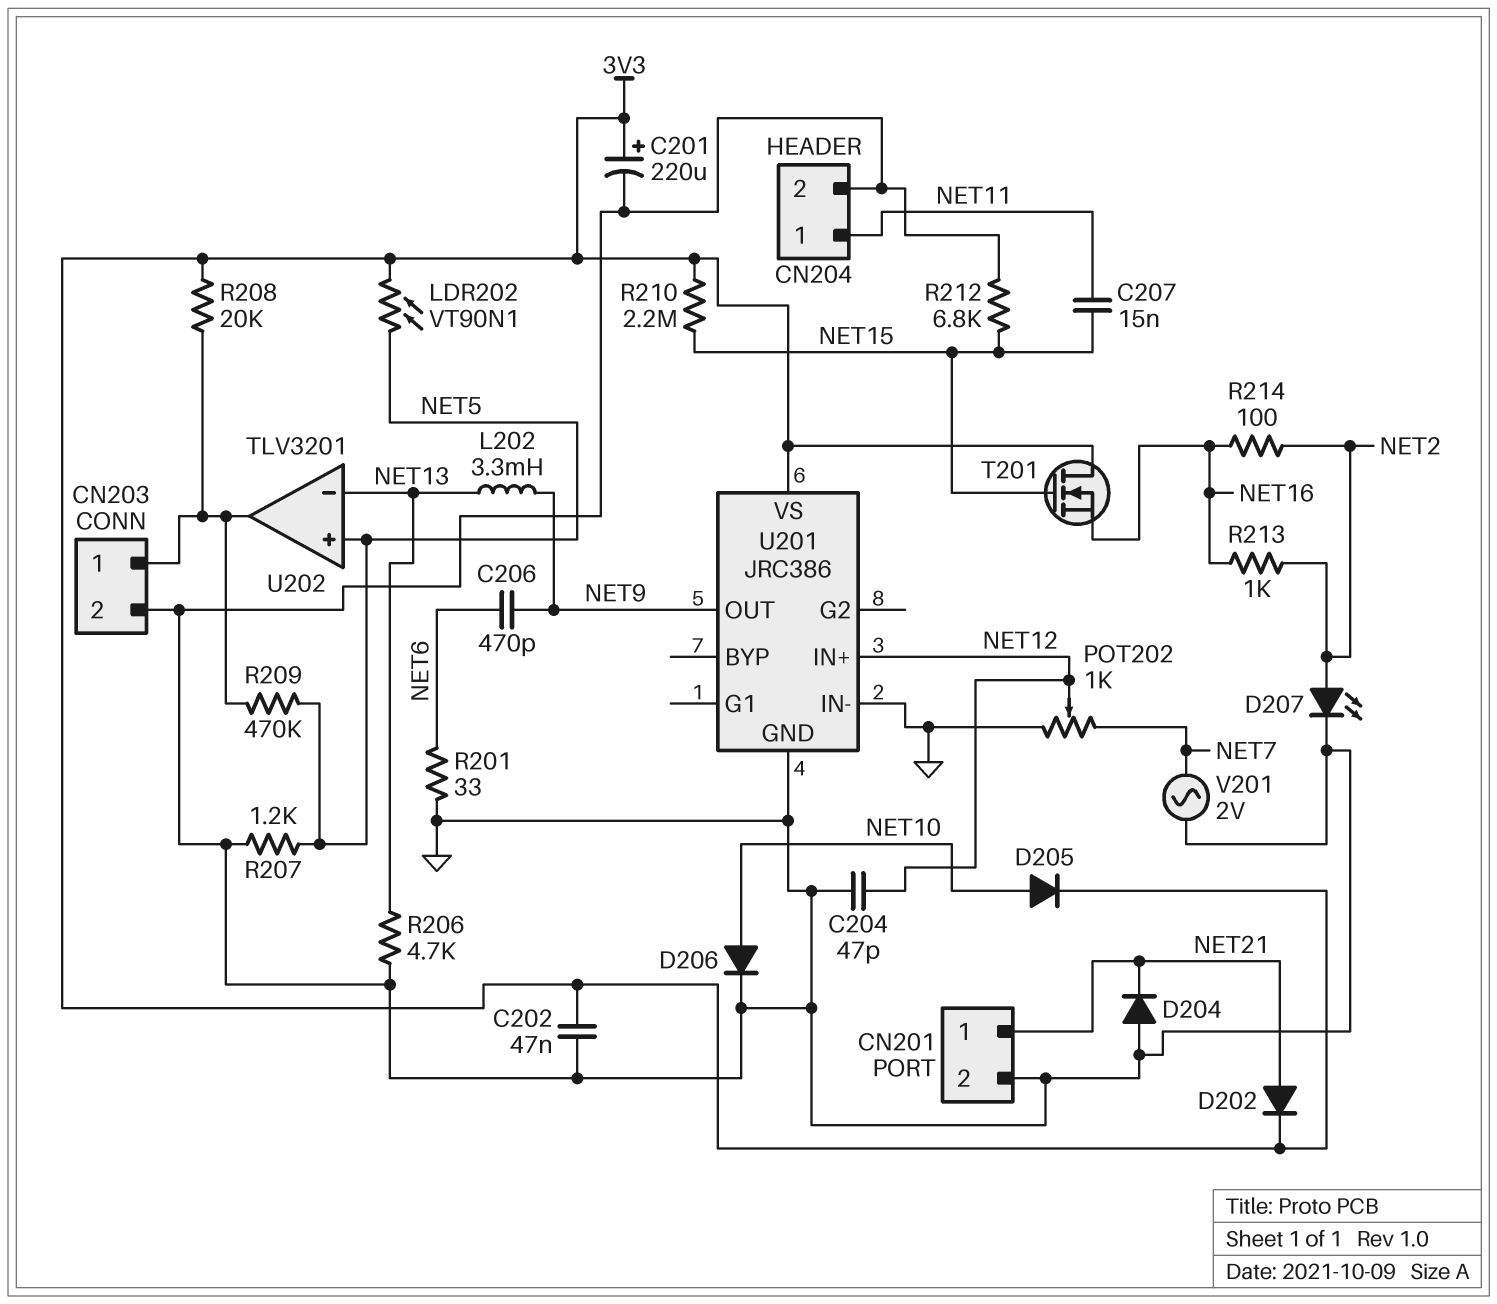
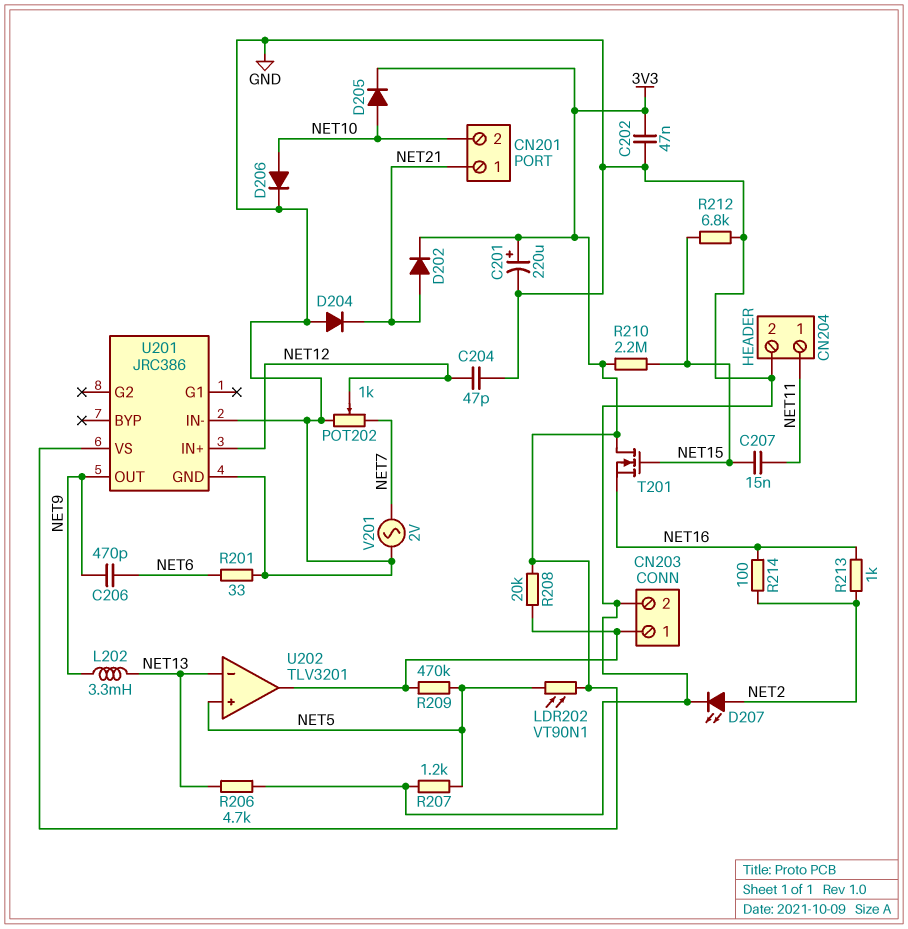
CN201 pin 2: GND -> NET10

